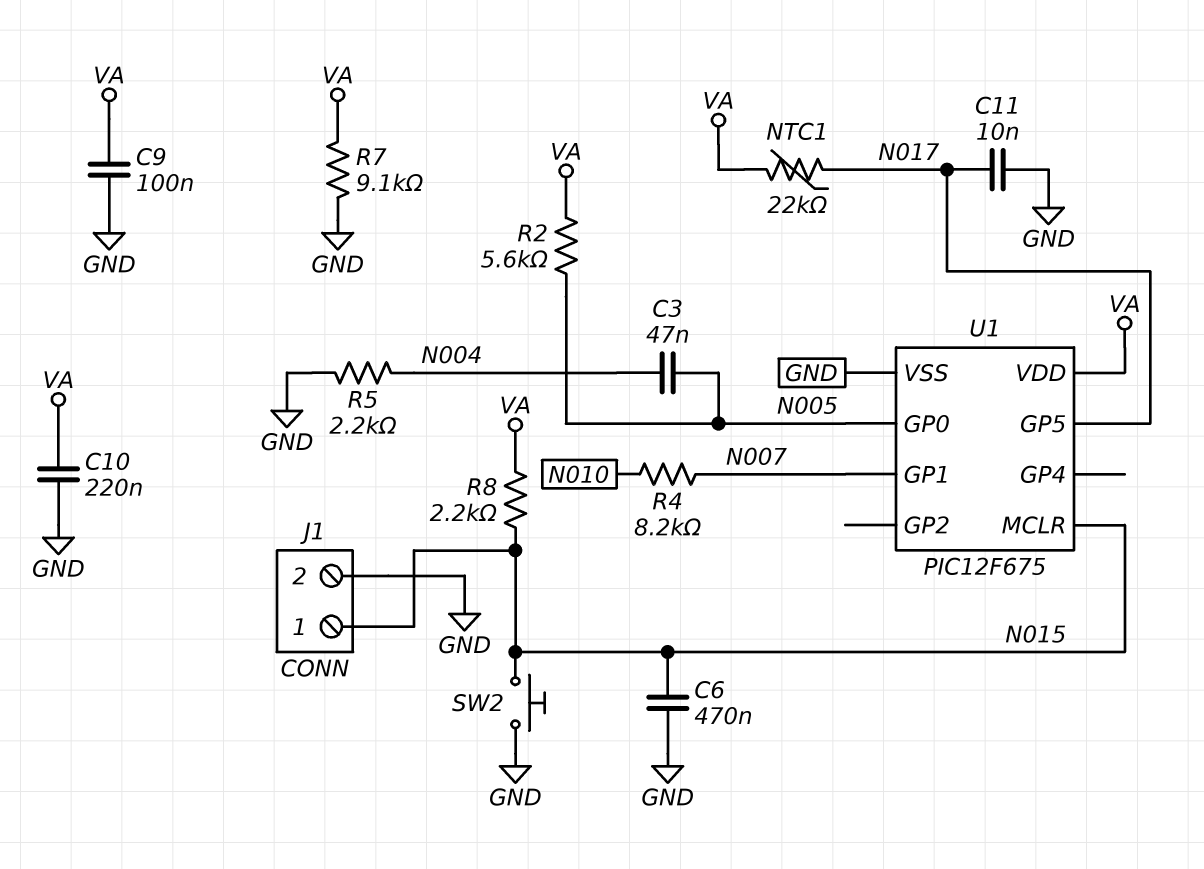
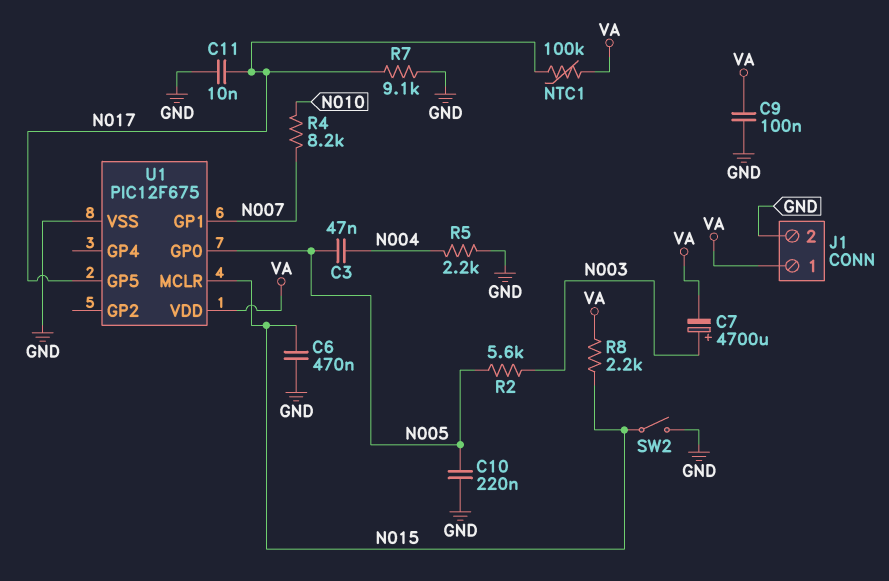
C7: none -> 4700uF (plus N003, minus VA)
C10: 220nF (GND, VA) -> 220nF (GND, N005)
J1 pin 1: N015 -> VA
NTC1: 22k (N017, VA) -> 100k (N017, VA)
R2: 5.6k (N005, VA) -> 5.6k (N003, N005)
R7: 9.1k (GND, VA) -> 9.1k (GND, N017)
SW2: button (GND, N015) -> switch (GND, N015)

